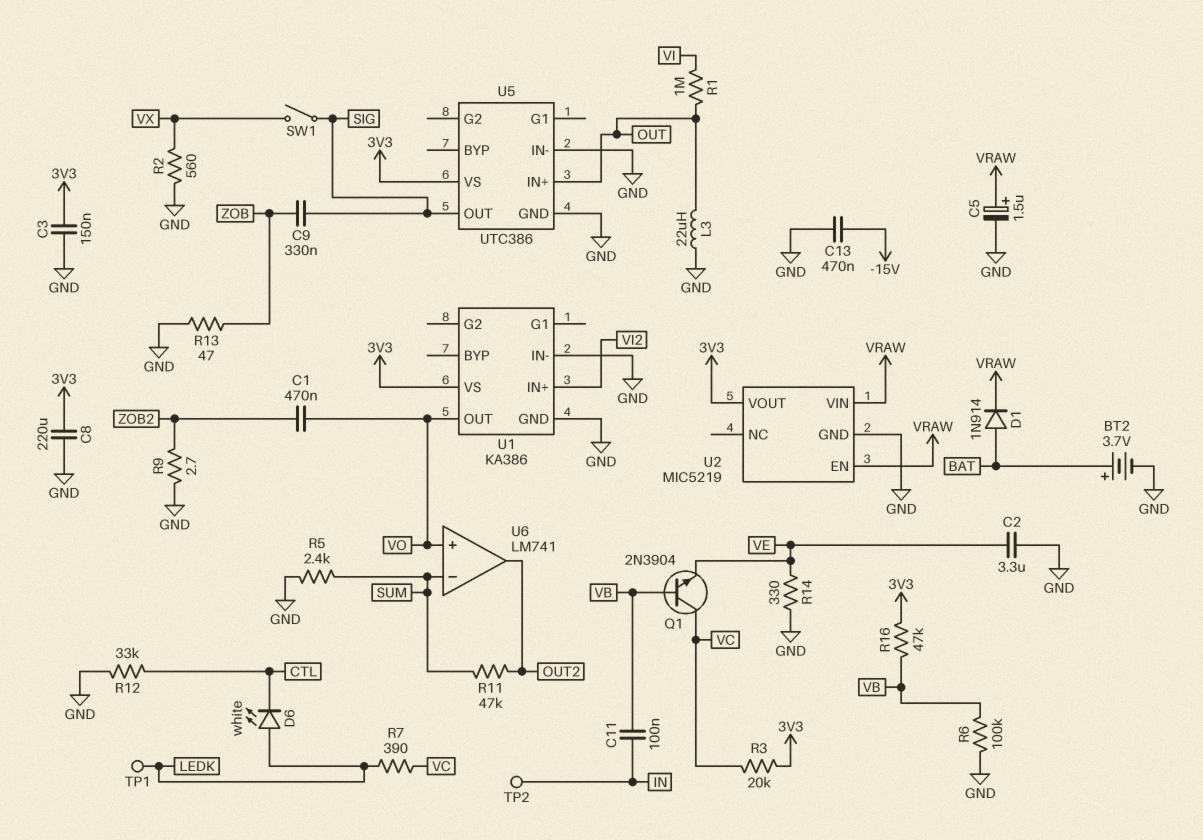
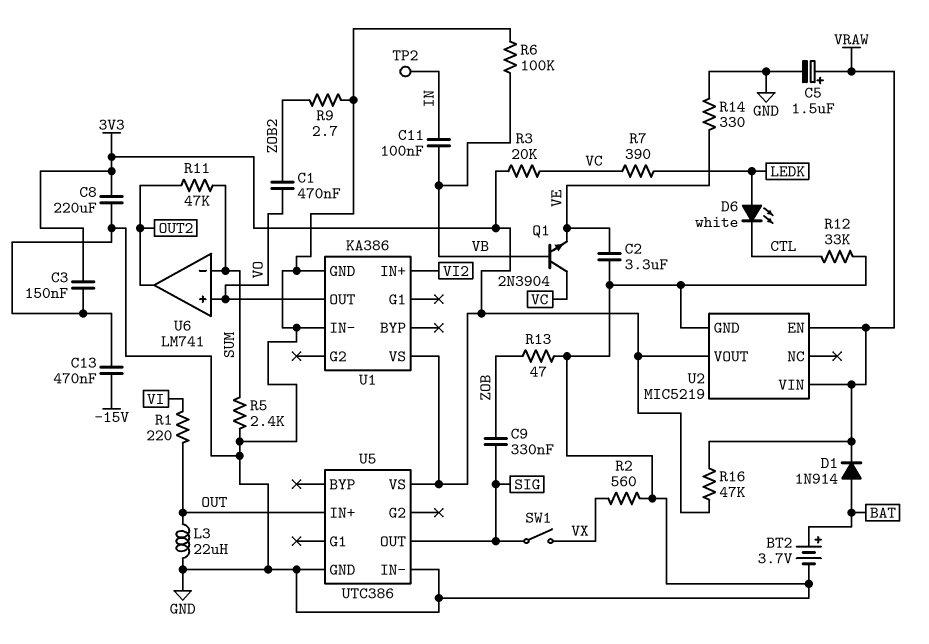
R1: 1M (OUT, VI) -> 220 (OUT, VI)
R16: 47k (3V3, VB) -> 47k (3V3, VRAW)
TP1: test point (LEDK) -> none

